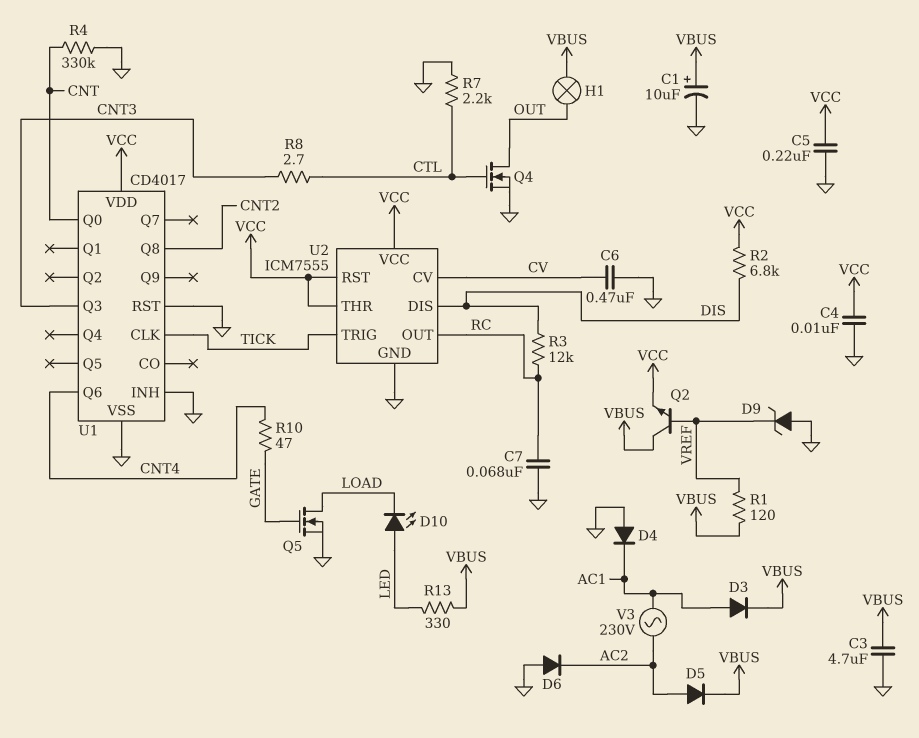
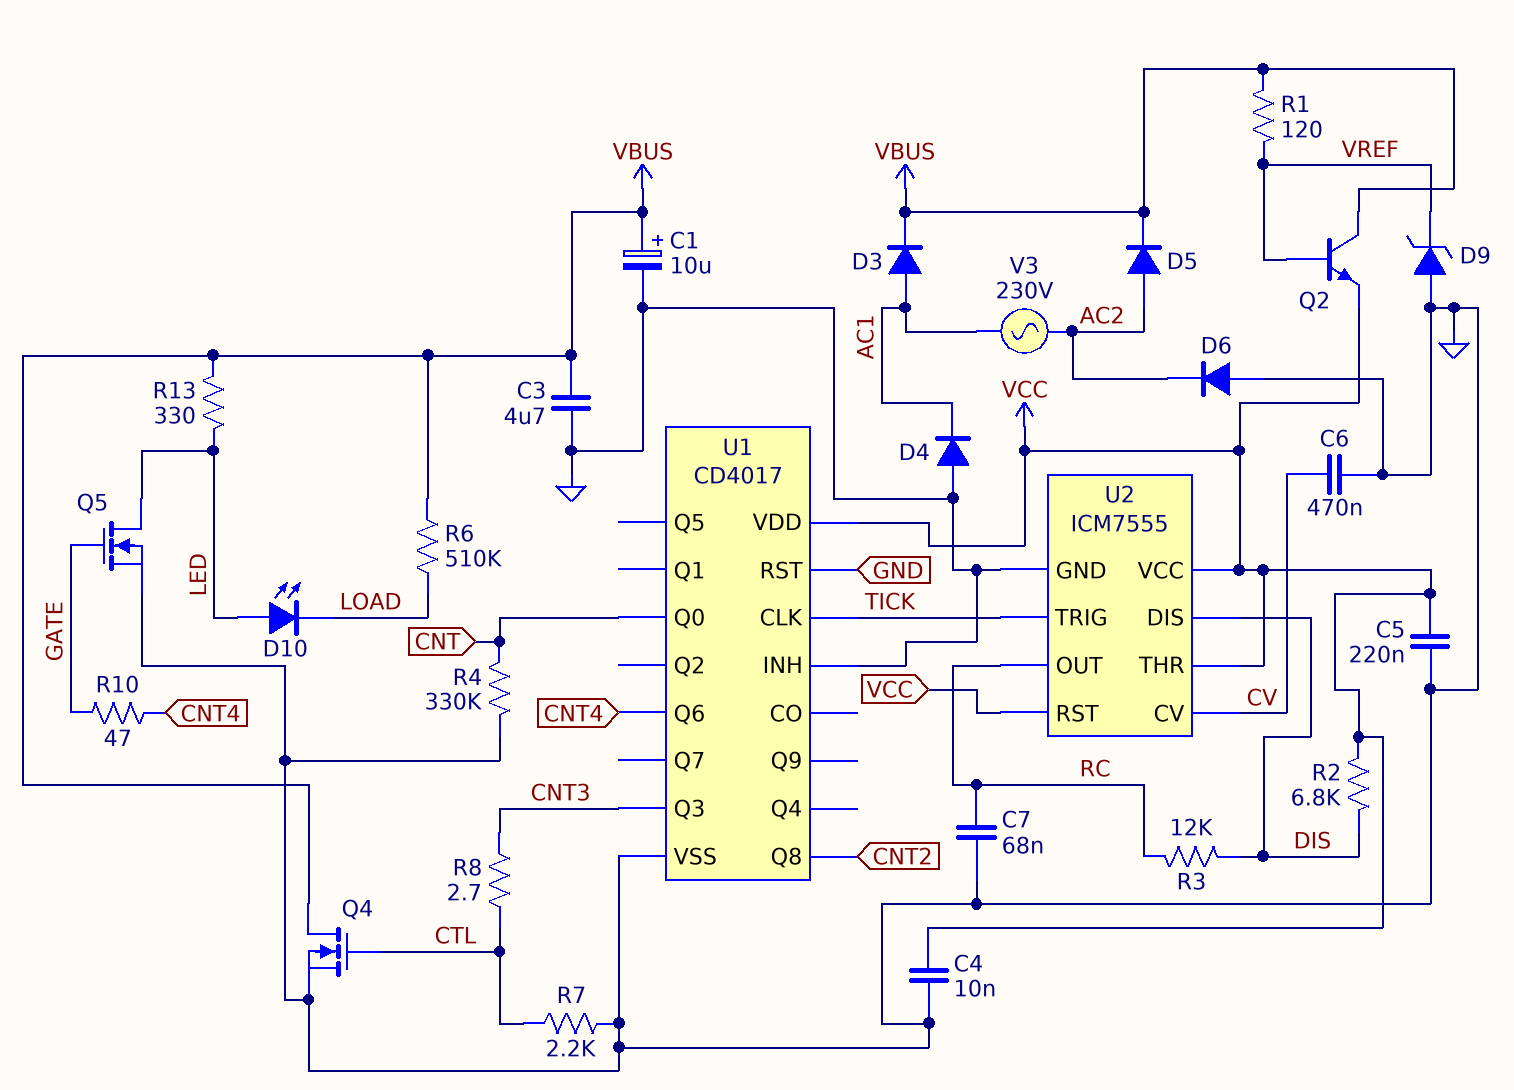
H1: lamp (OUT, VBUS) -> none
Q4: NMOS (G CTL, D OUT, S GND) -> NMOS (G CTL, D VBUS, S GND)
Q5: NMOS (G GATE, D LOAD, S GND) -> NMOS (G GATE, D LED, S GND)
R6: none -> 510k (LOAD, VBUS)

